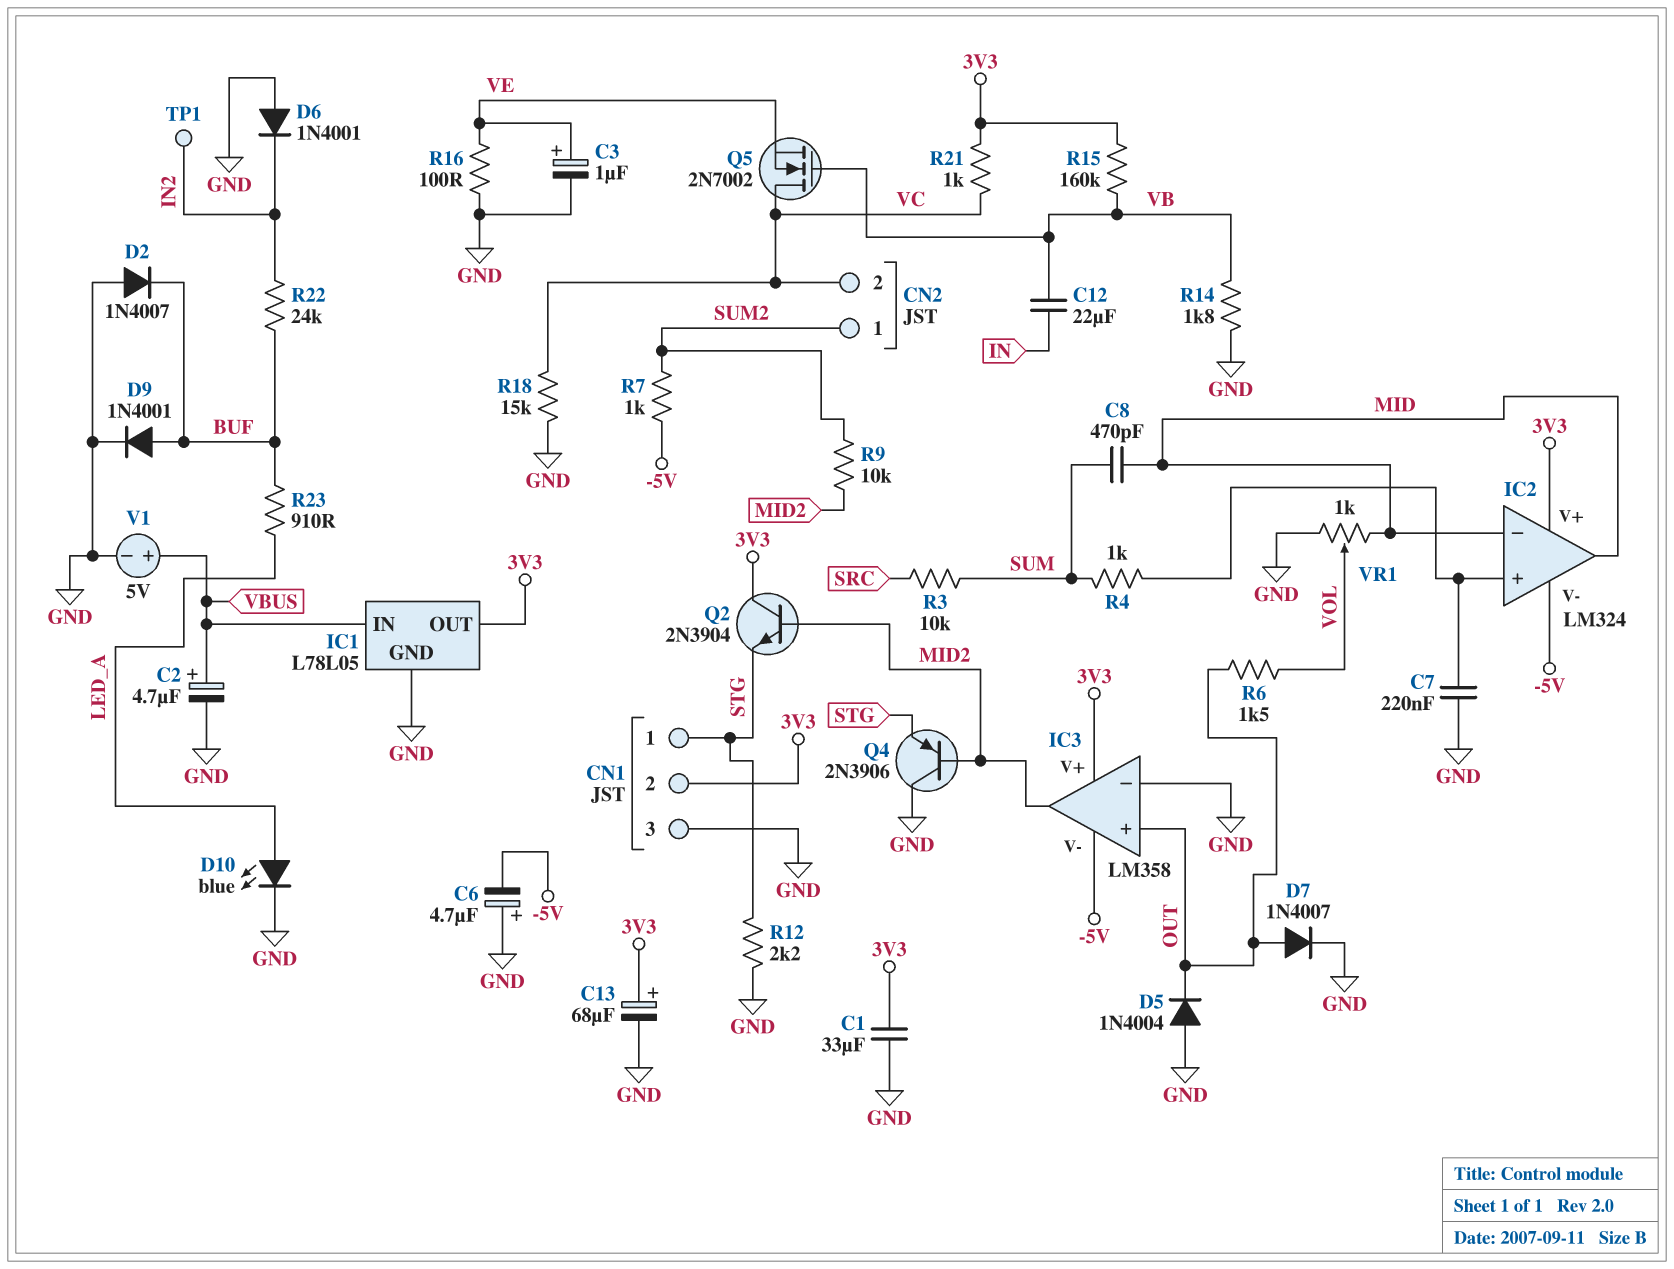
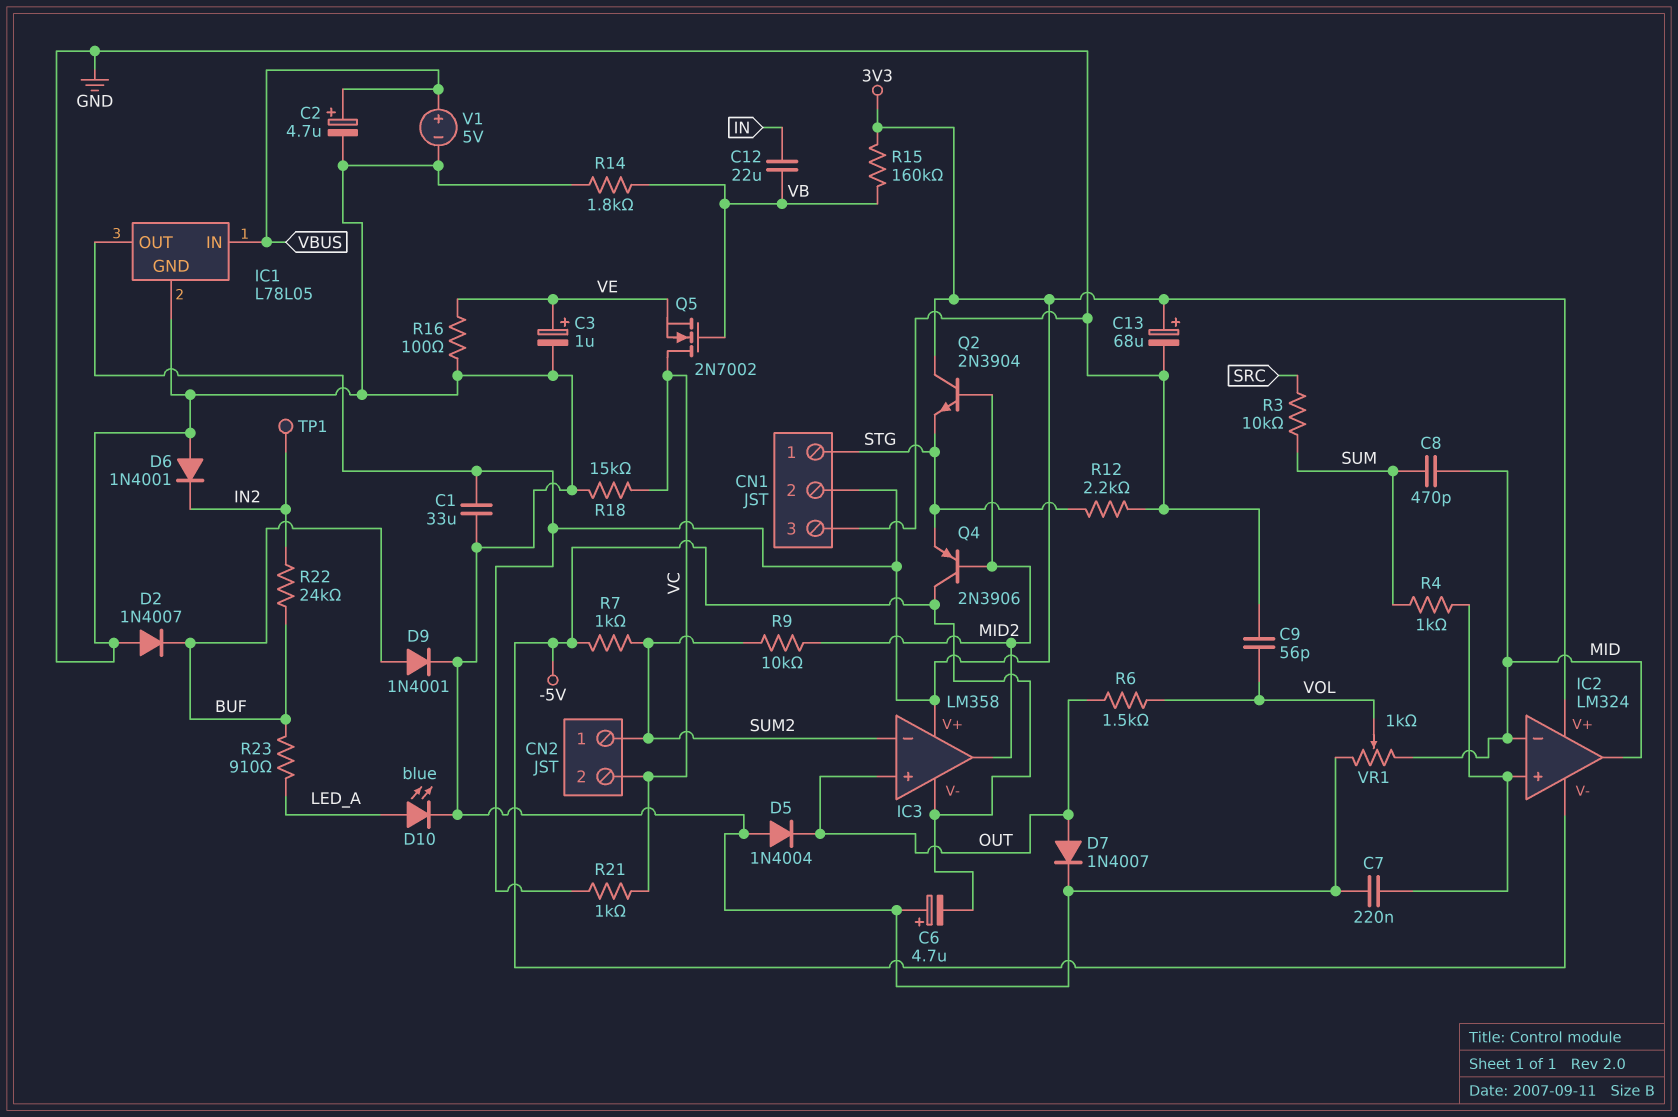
C9: none -> 56pF (GND, VOL)
IC3 pin in-: GND -> SUM2
Q4: PNP 2N3906 (B MID2, C GND, E STG) -> PNP 2N3906 (B MID2, C -5V, E STG)

